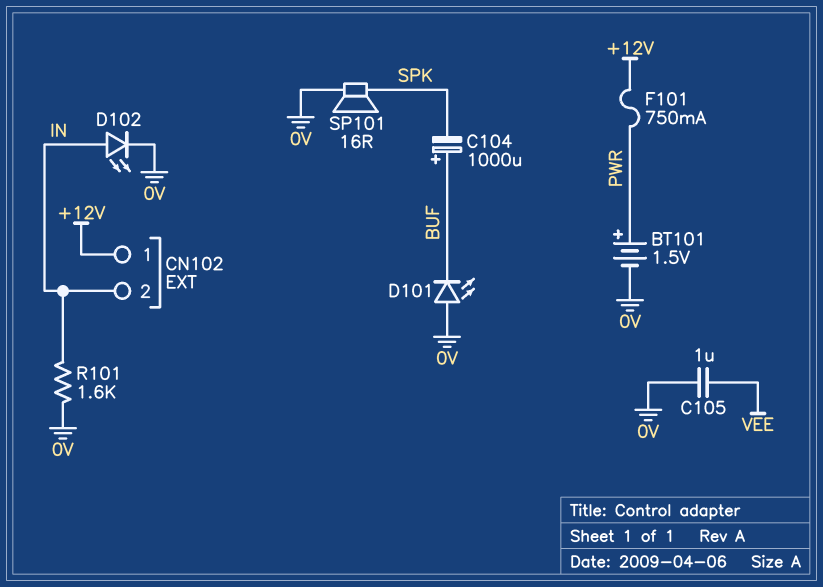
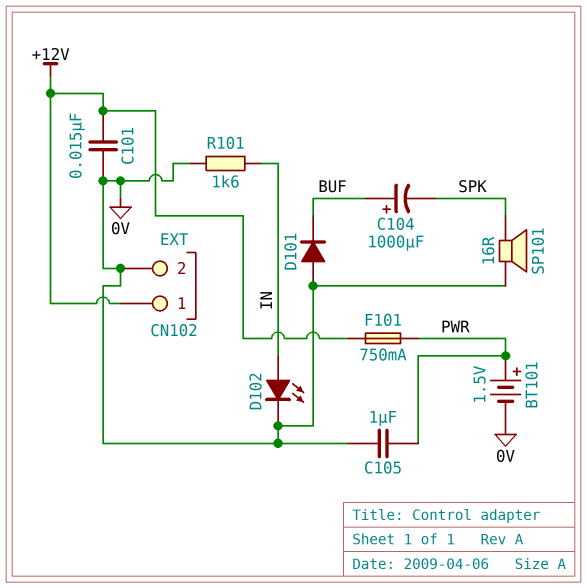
C101: none -> 15nF (+12V, 0V)
C105: 1uF (0V, VEE) -> 1uF (0V, PWR)
CN102 pin 2: IN -> 0V
D101: LED (A 0V, K BUF) -> diode (A 0V, K BUF)

